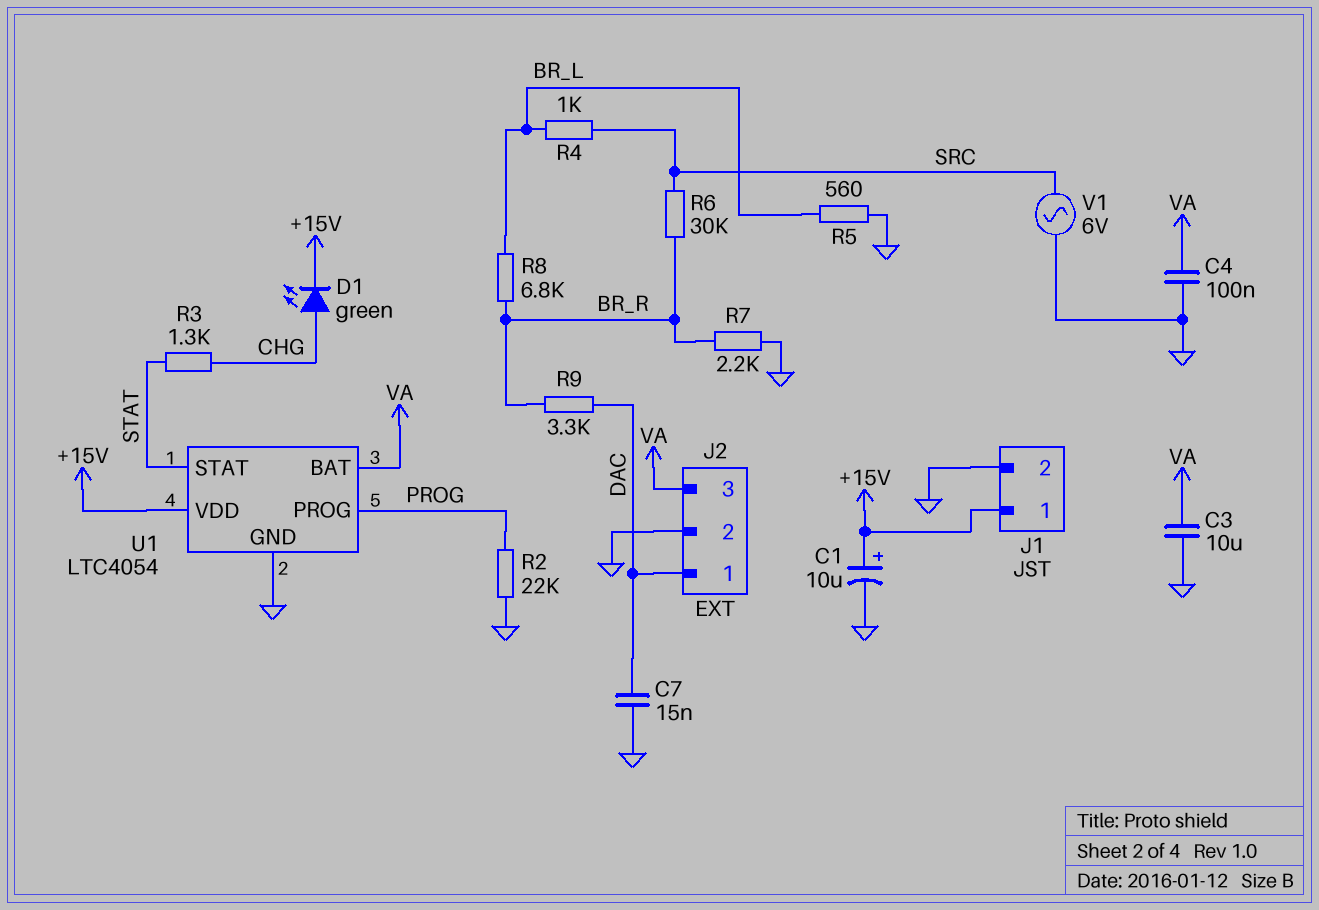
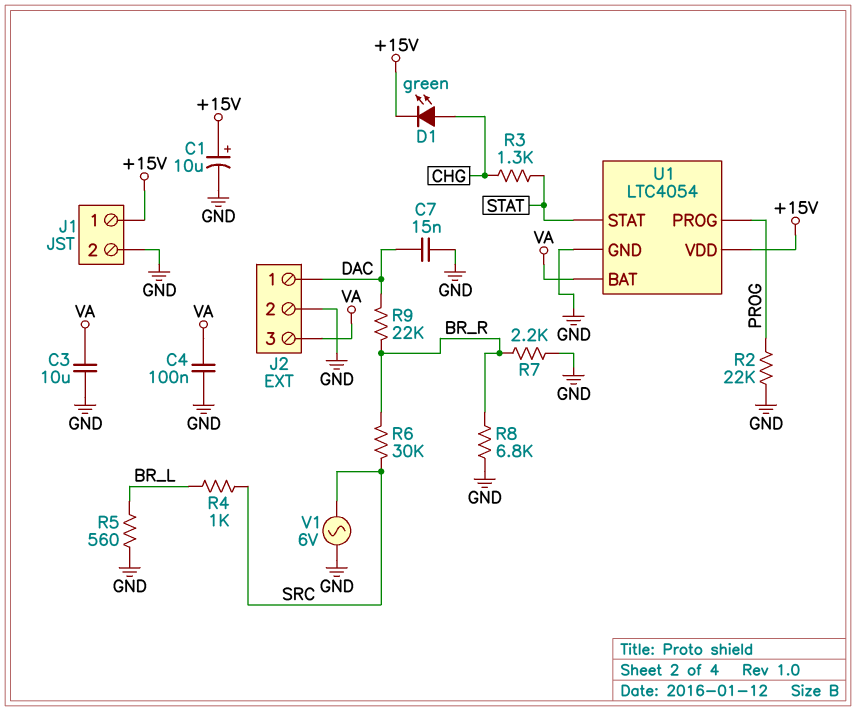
R8: 6.8k (BR_L, BR_R) -> 6.8k (BR_R, GND)
R9: 3.3k (BR_R, DAC) -> 22k (BR_R, DAC)

